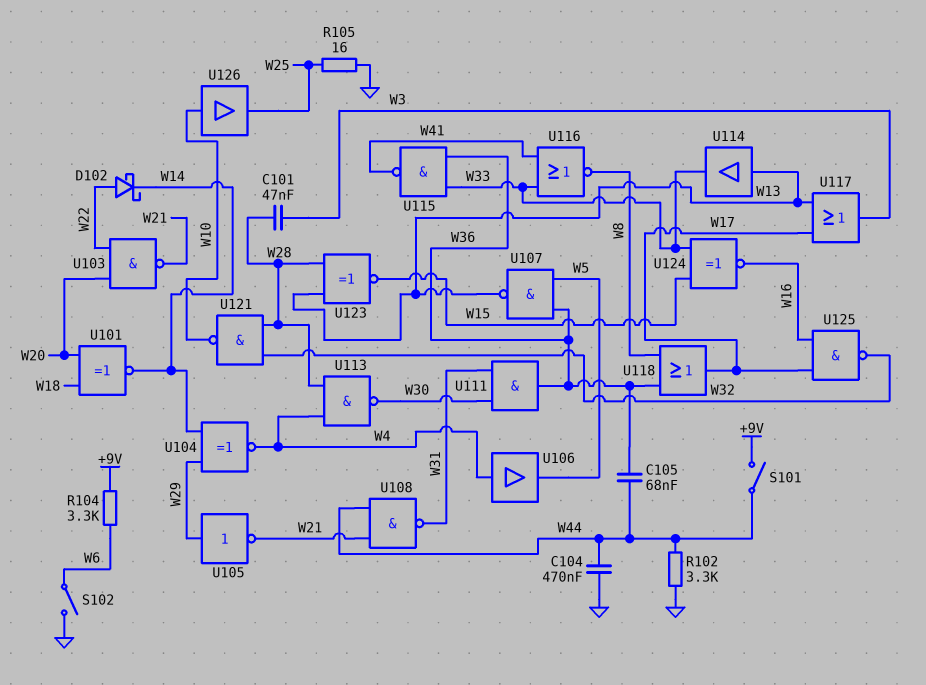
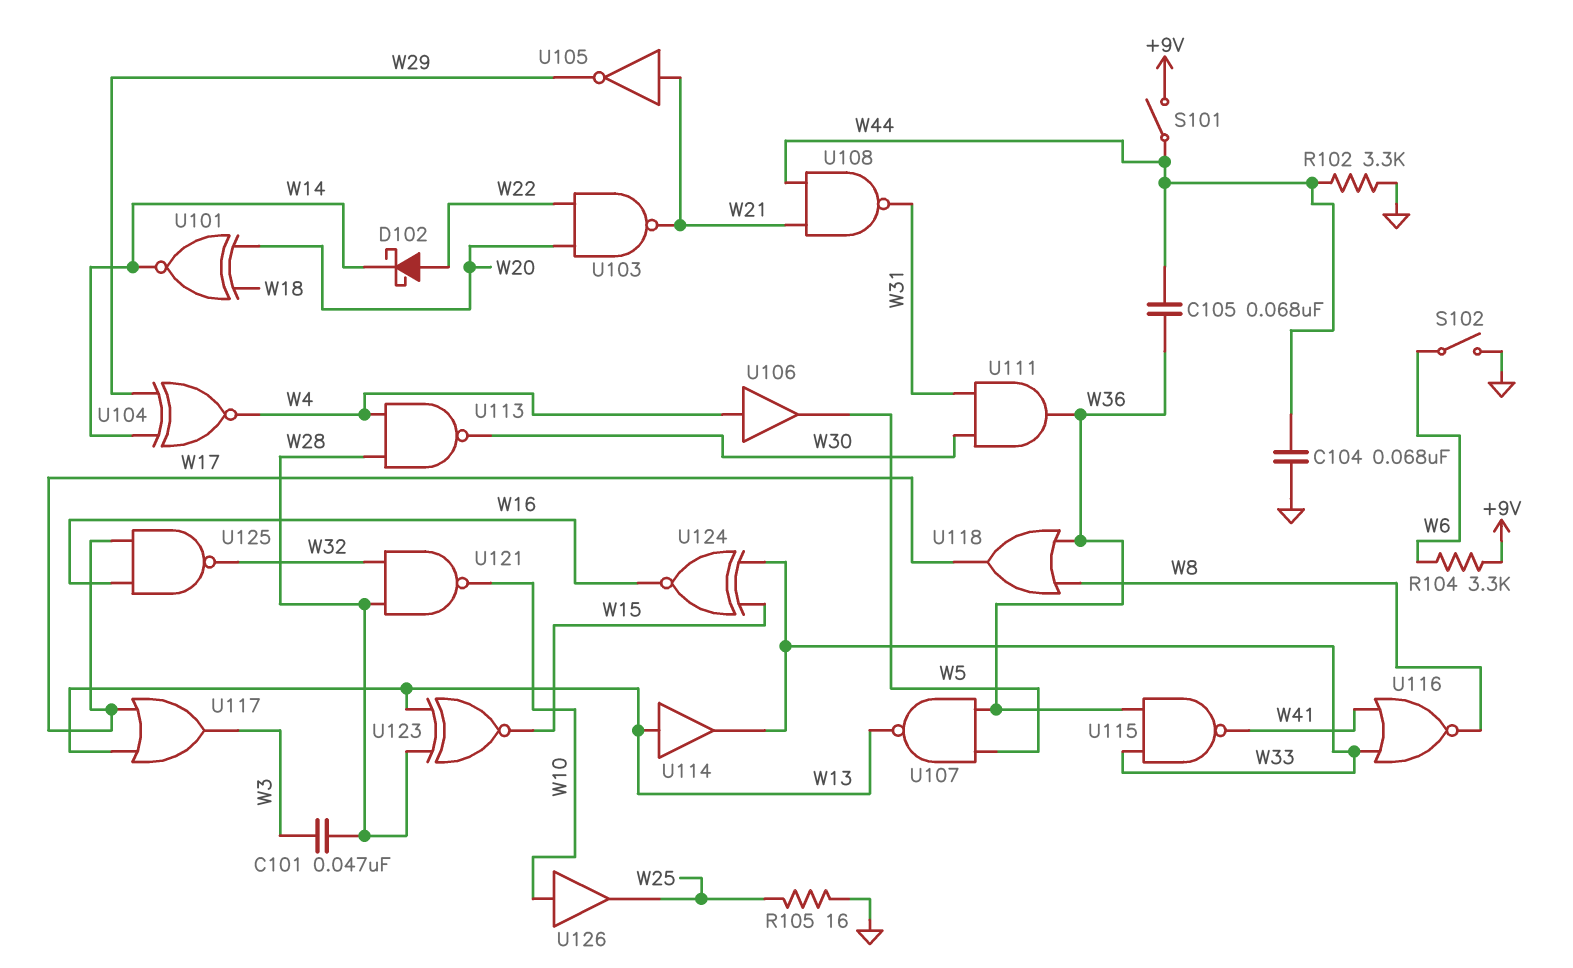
C104: 470nF (GND, W44) -> 68nF (GND, W44)
U105: NOT (in W29, out W21) -> NOT (in W21, out W29)

